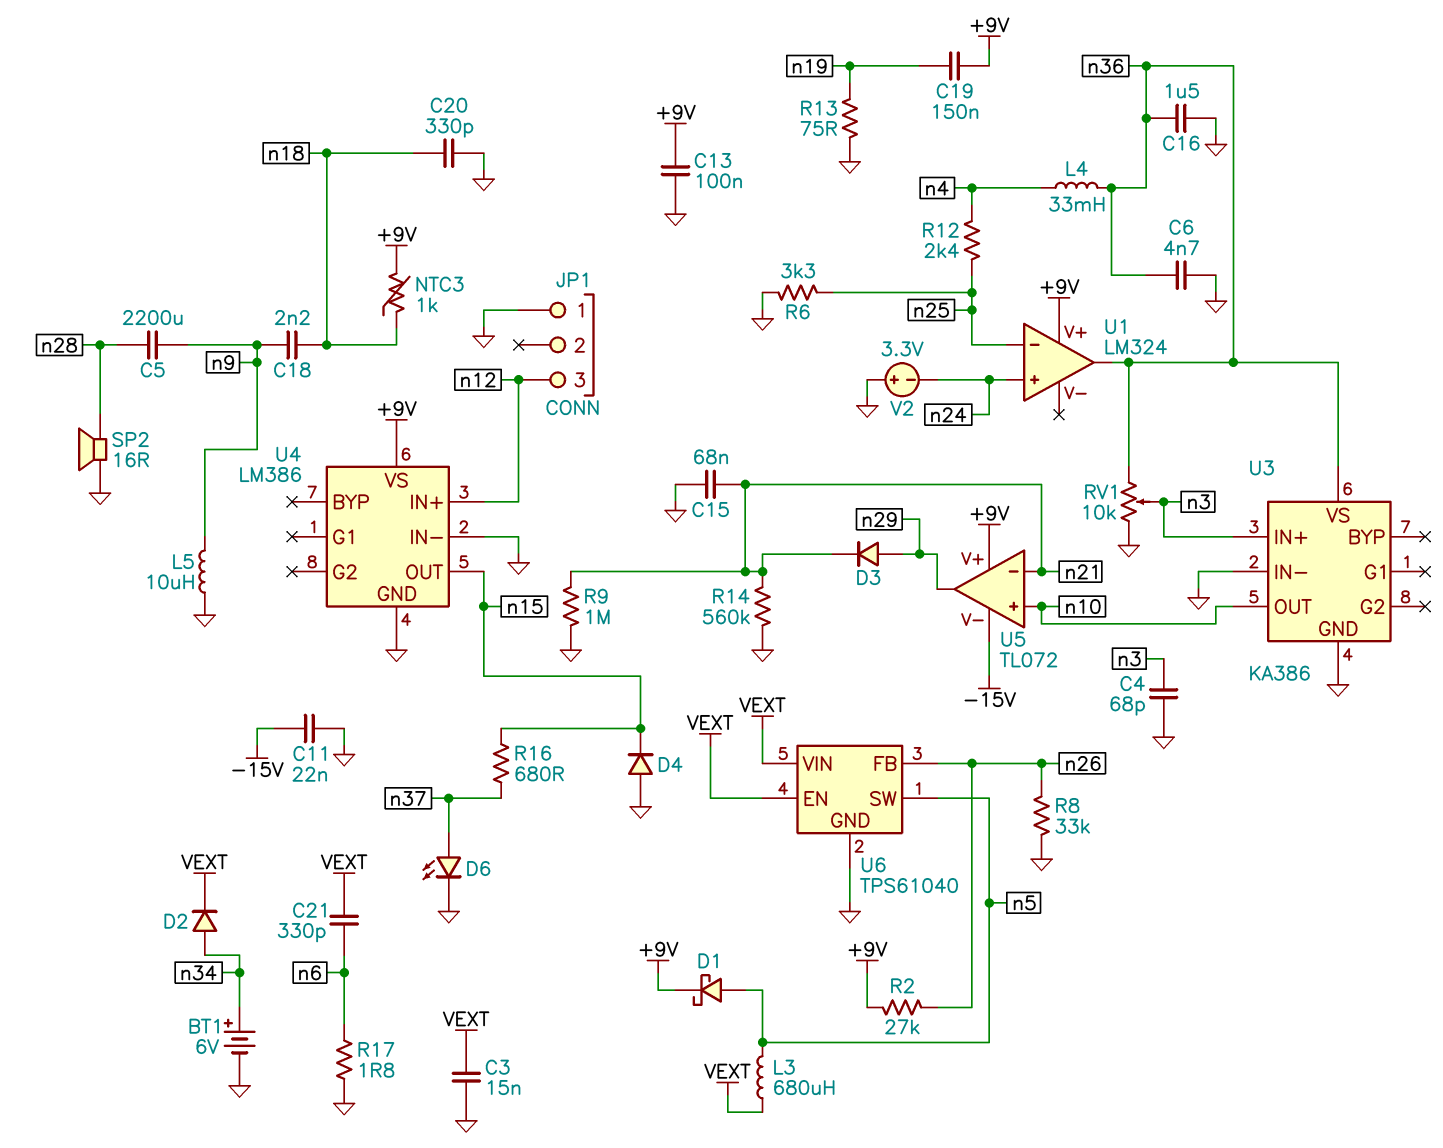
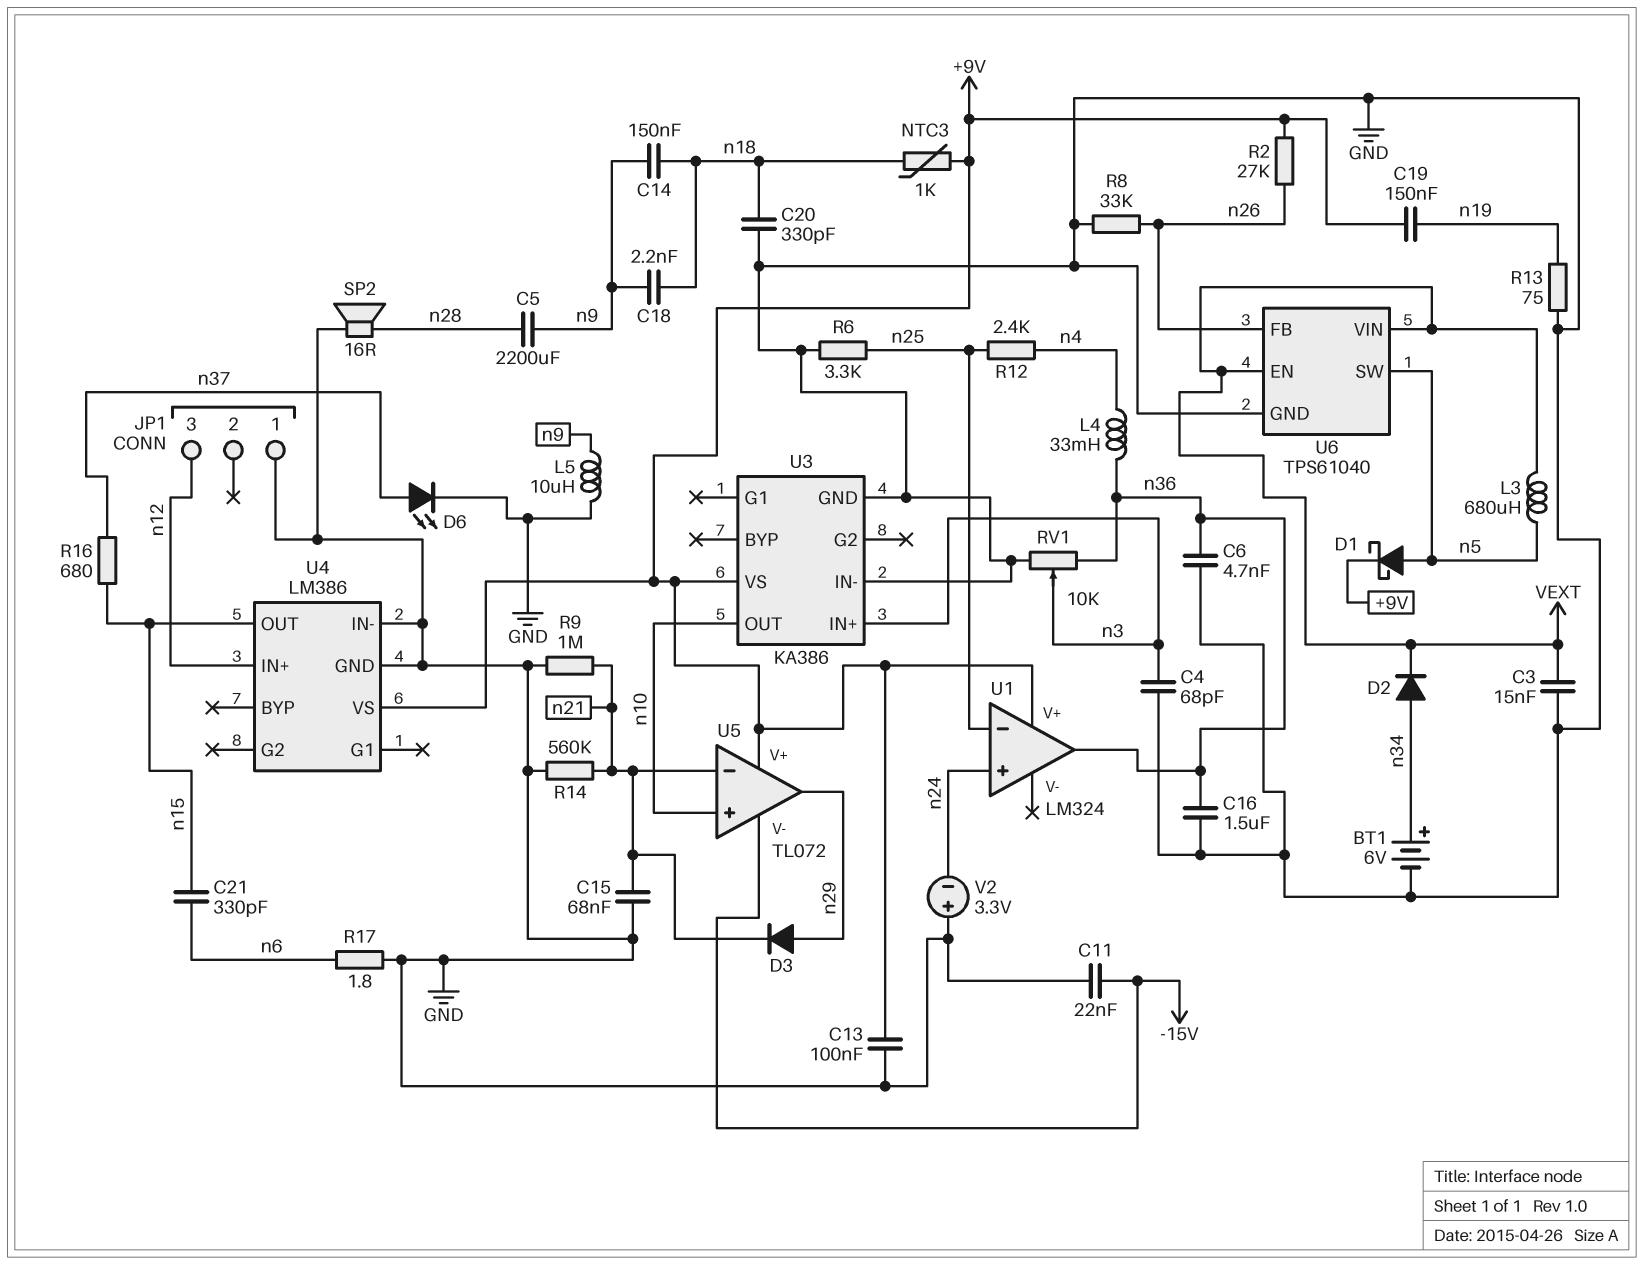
C14: none -> 150nF (n9, n18)
C21: 330pF (VEXT, n6) -> 330pF (n6, n15)
D4: diode (A GND, K n15) -> none
U3 pin VS: n36 -> +9V

